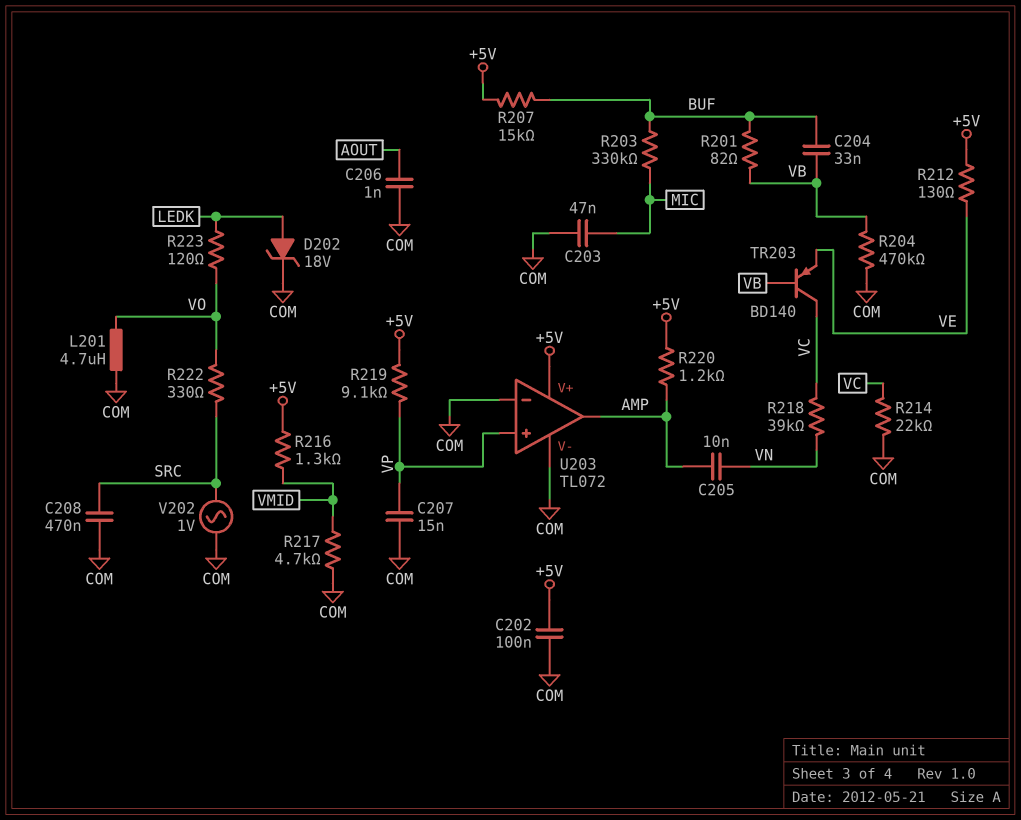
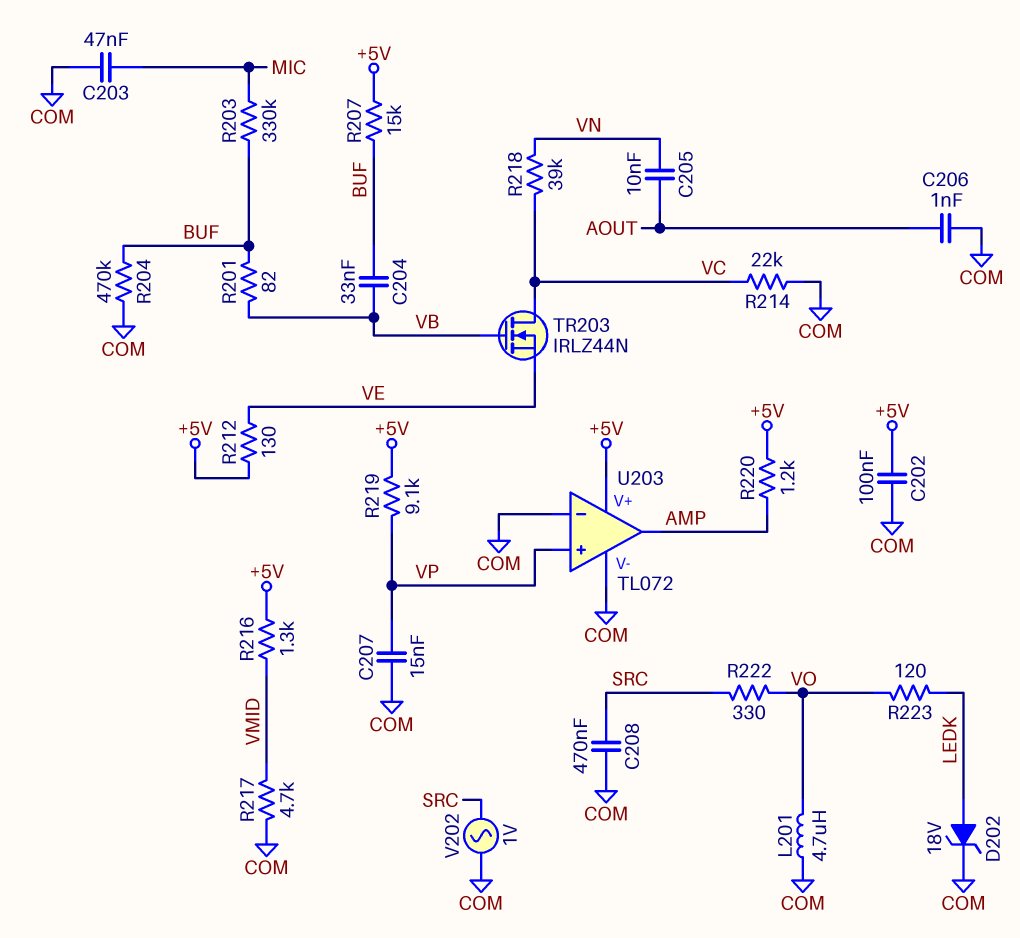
C205: 10nF (AMP, VN) -> 10nF (AOUT, VN)
R204: 470k (COM, VB) -> 470k (BUF, COM)
TR203: PNP BD140 (B VB, C VC, E VE) -> NMOS IRLZ44N (G VB, D VC, S VE)

